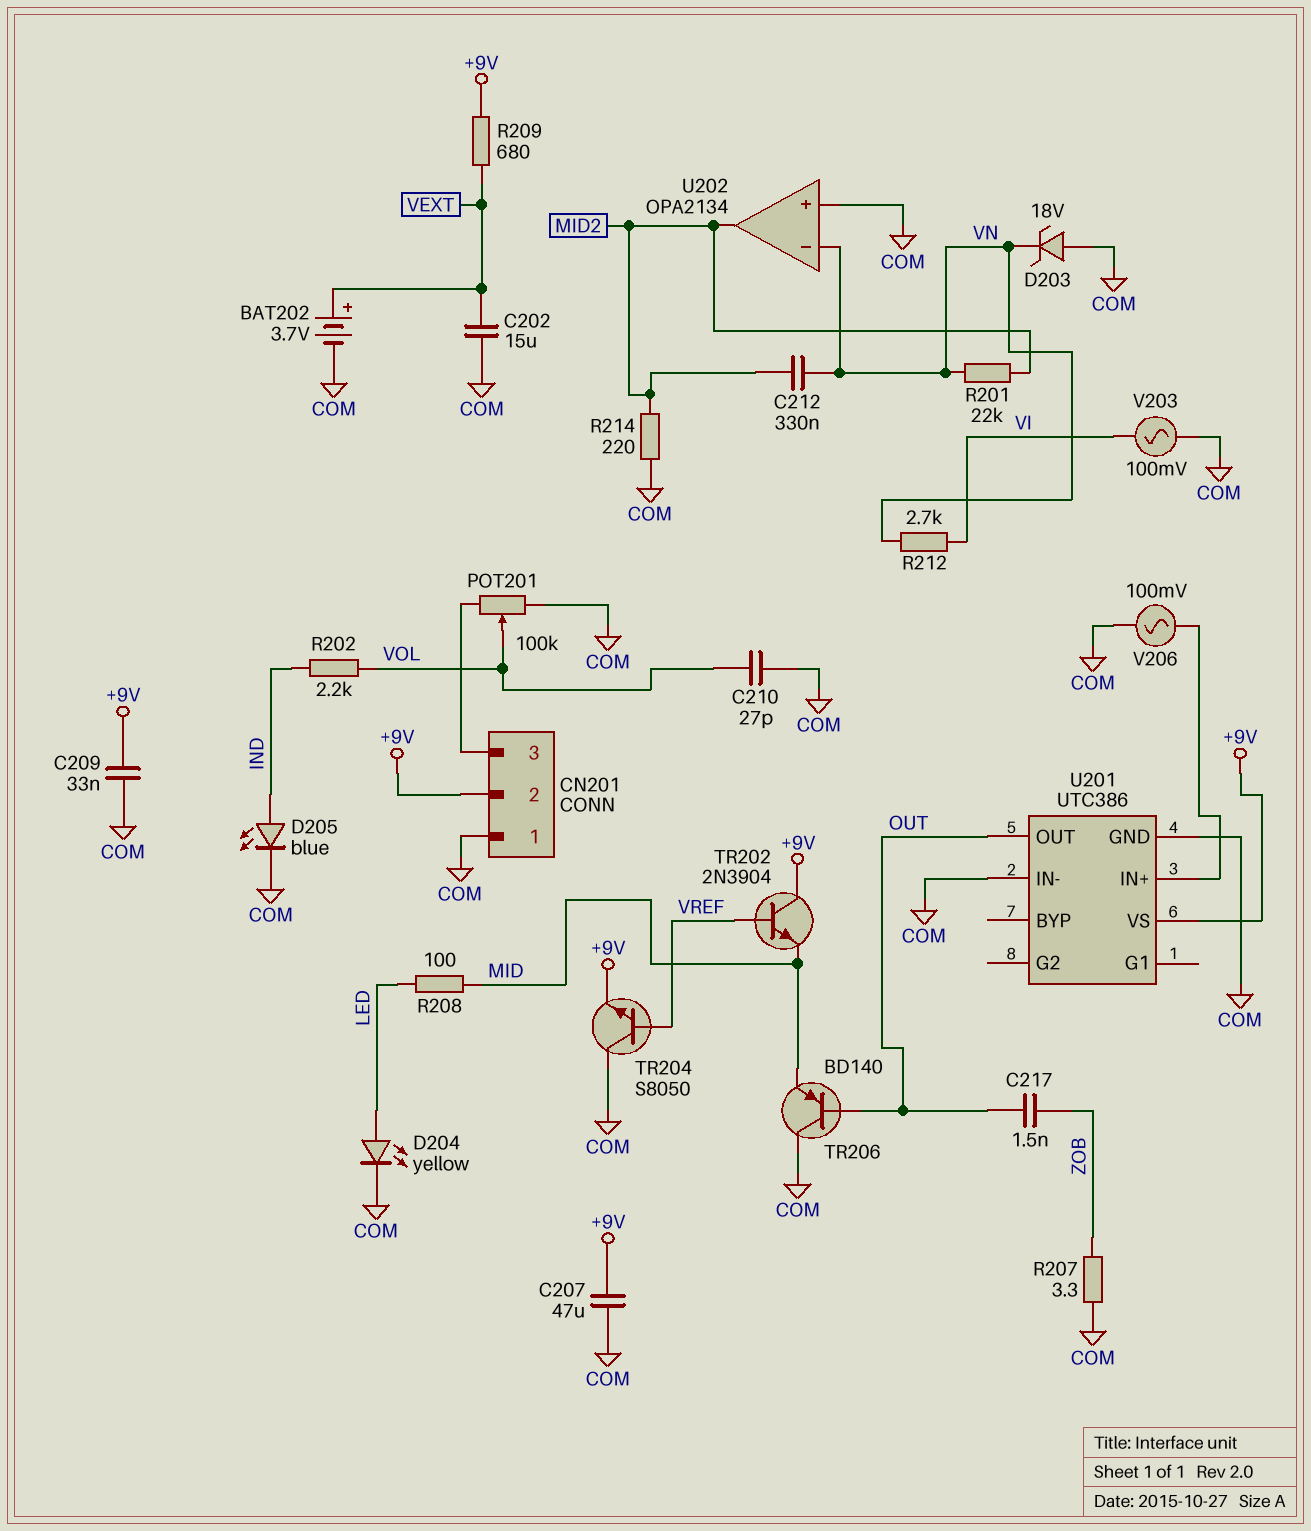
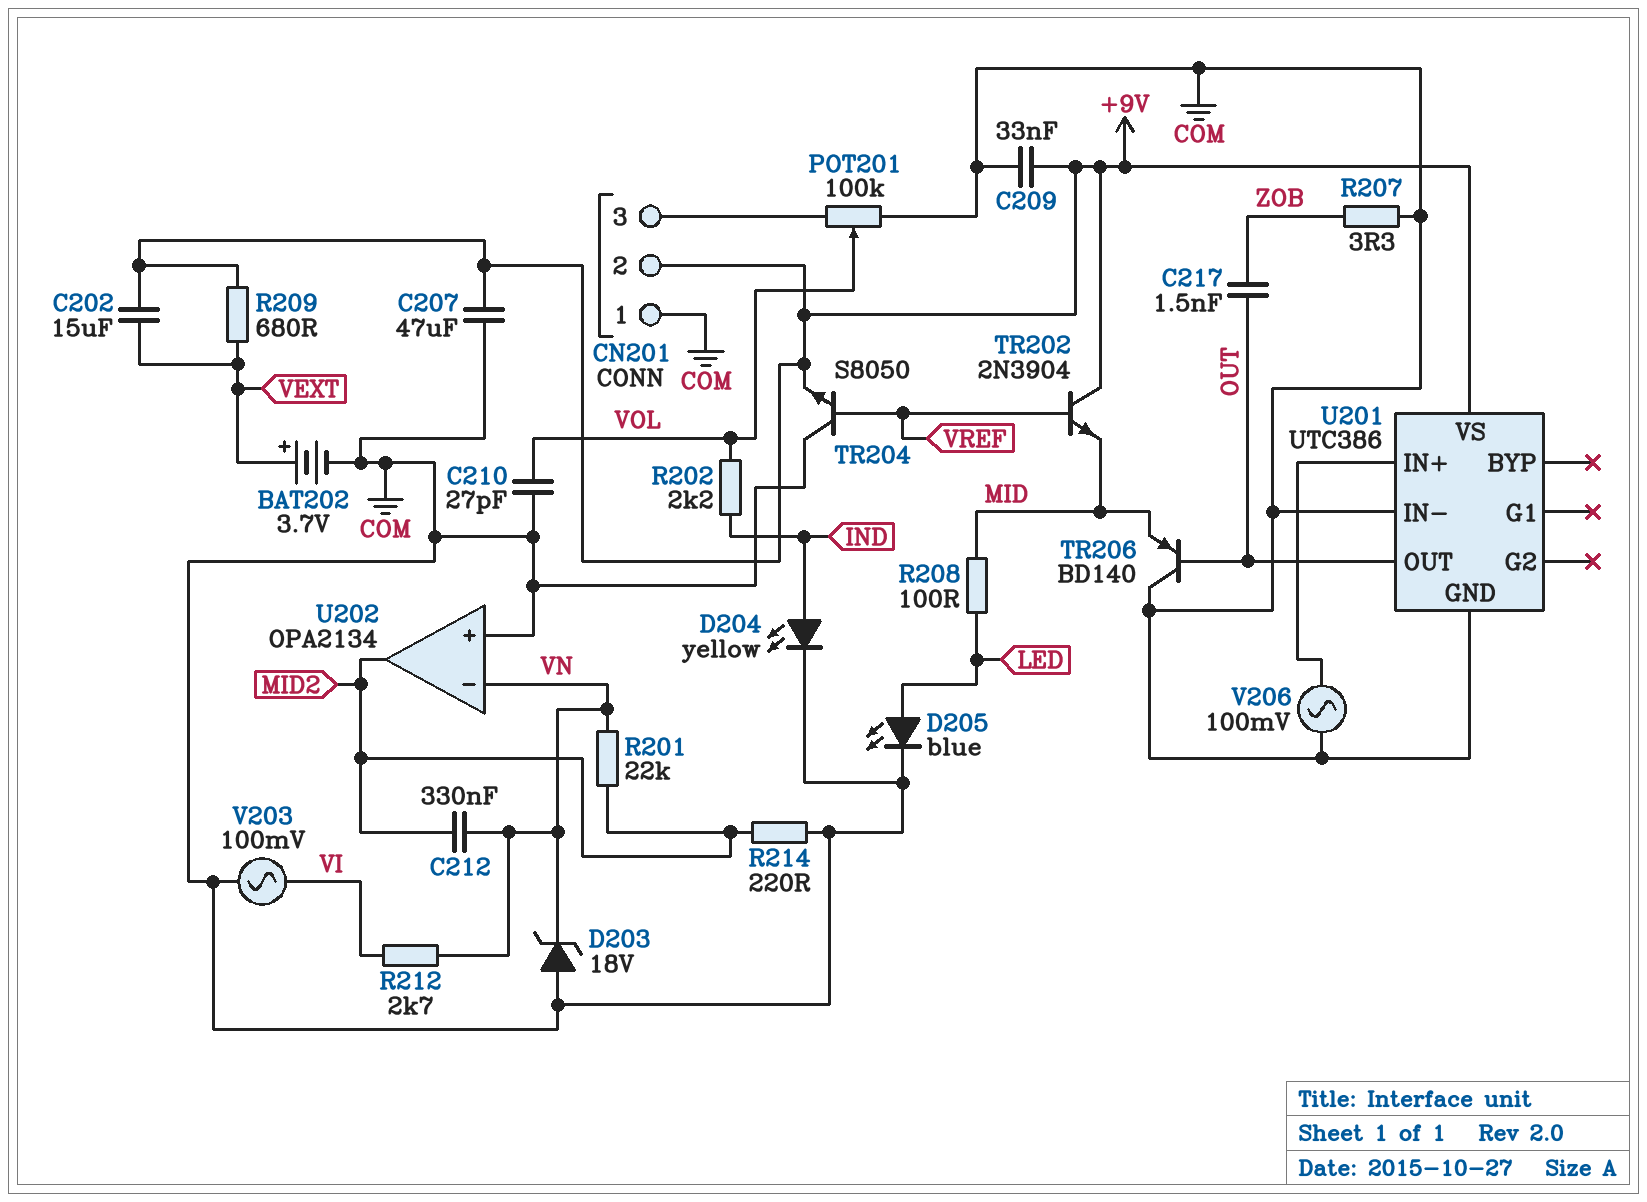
C202: 15uF (COM, VEXT) -> 15uF (+9V, VEXT)
D204: LED yellow (A LED, K COM) -> LED yellow (A IND, K COM)
D205: LED blue (A IND, K COM) -> LED blue (A LED, K COM)

